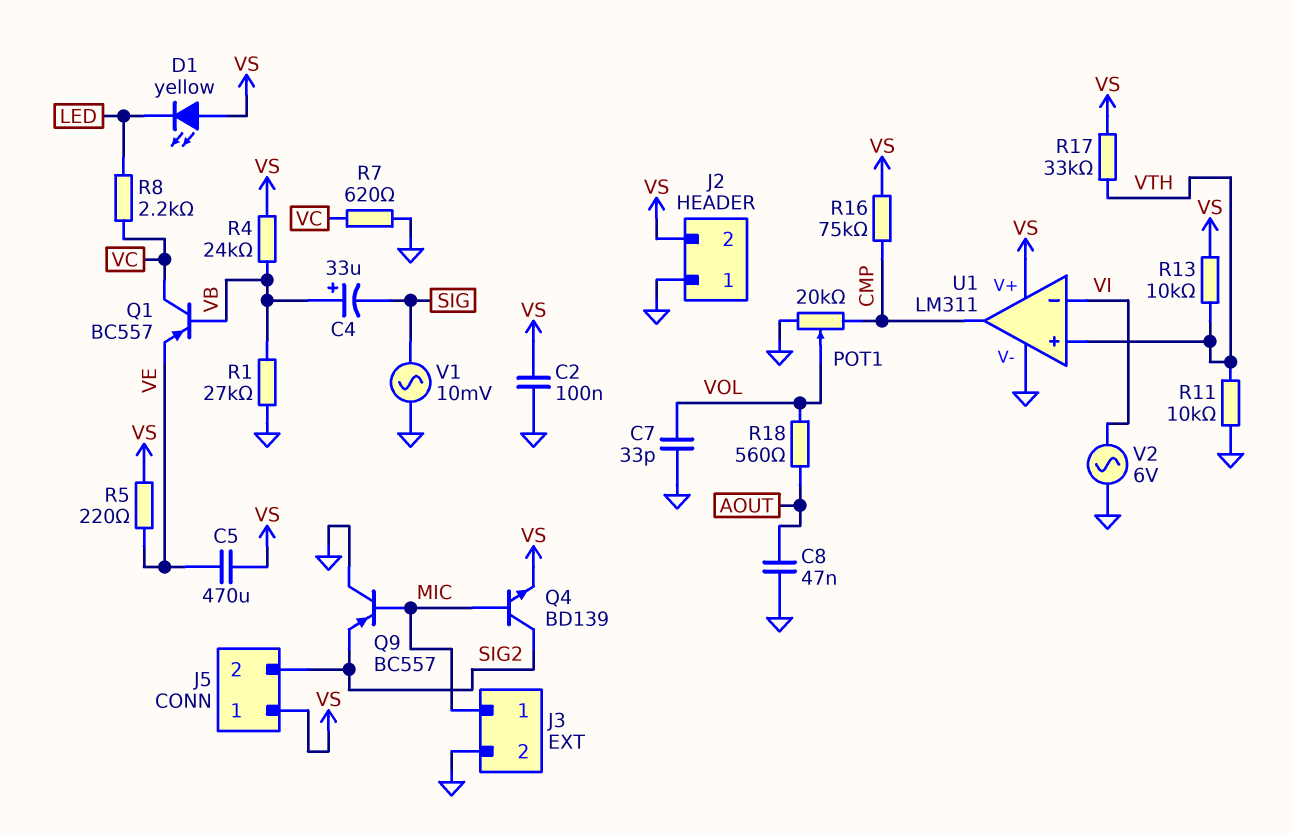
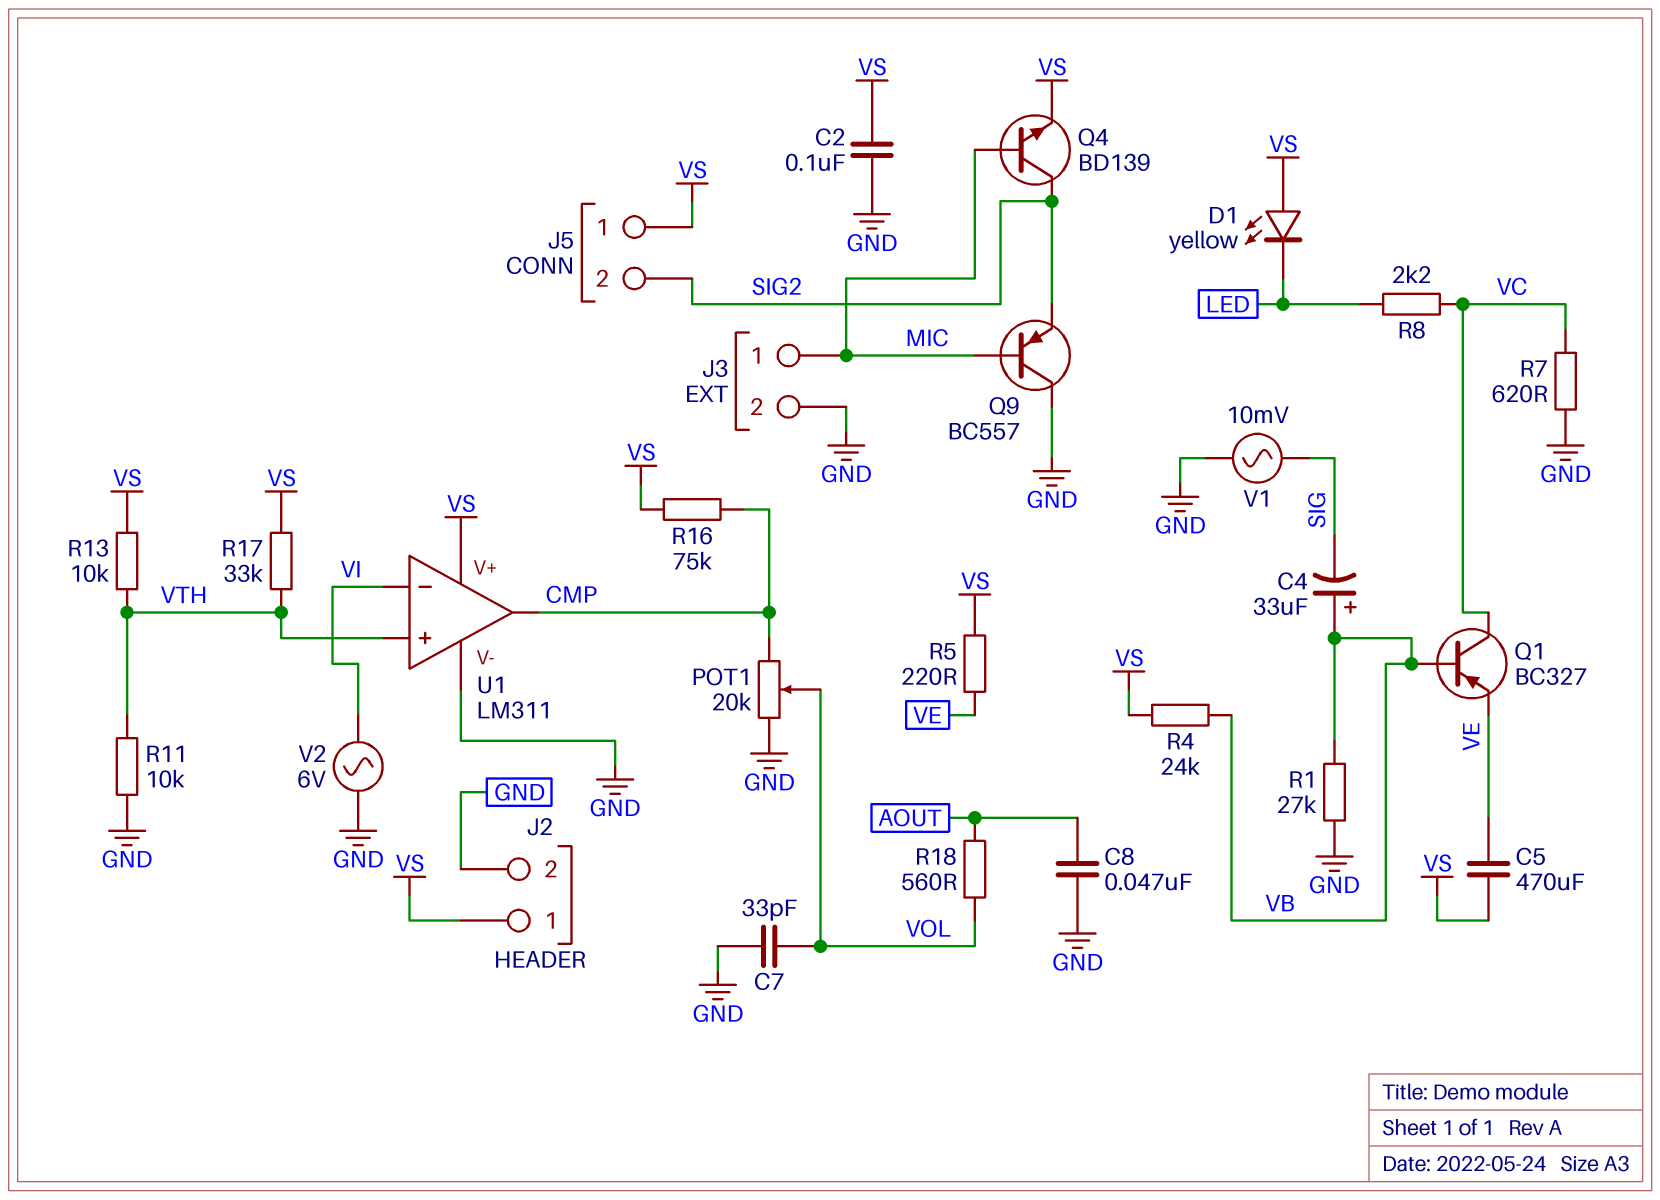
J2 pin 1: GND -> VS
J2 pin 2: VS -> GND
Q1: PNP BC557 (B VB, C VC, E VE) -> PNP BC327 (B VB, C VC, E VE)

